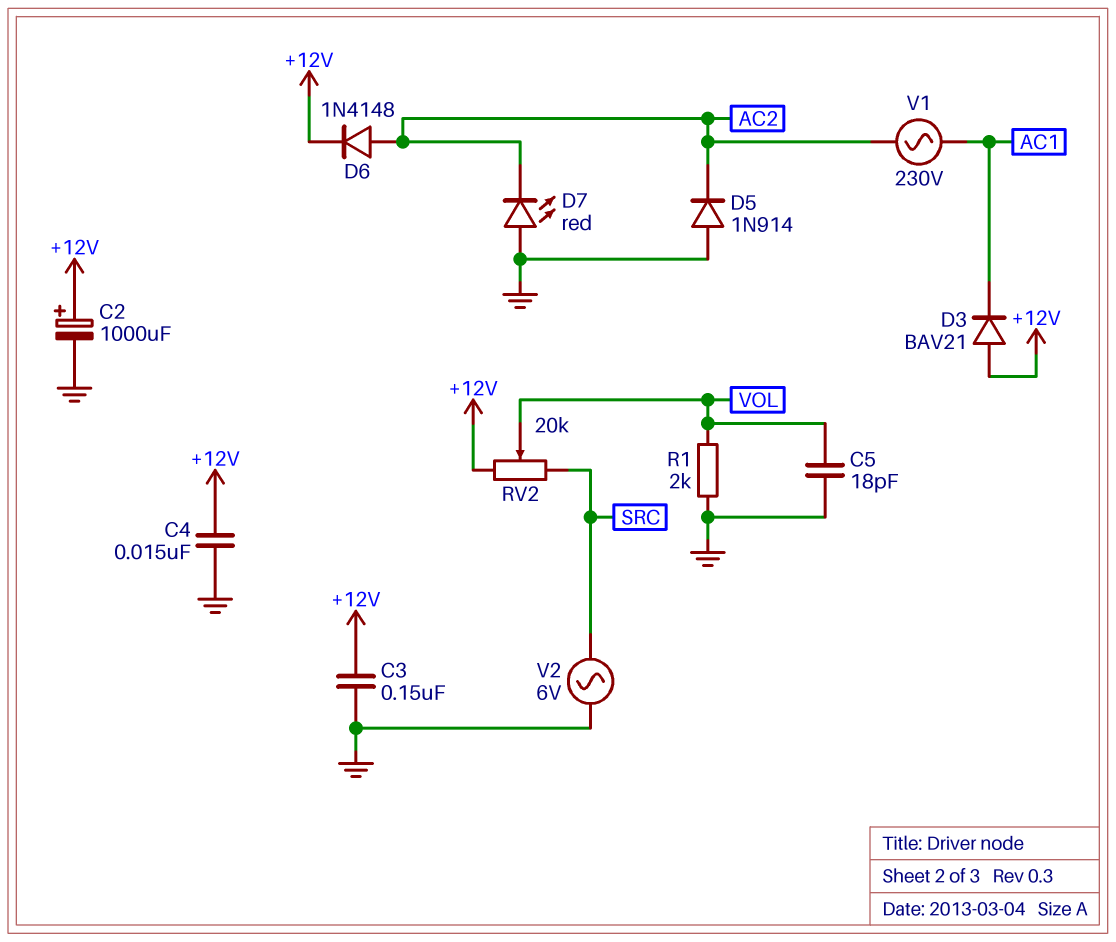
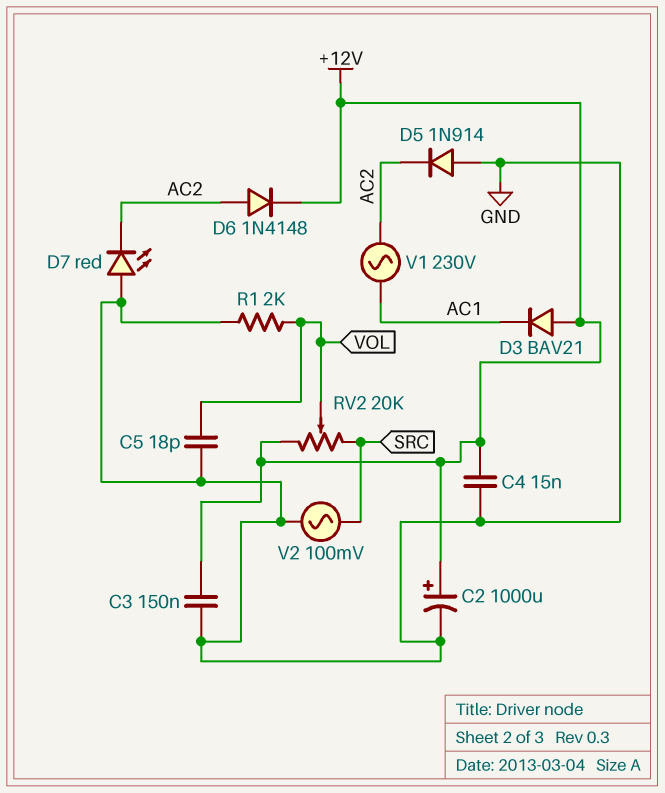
V2: AC 6V (GND, SRC) -> AC 100mV (GND, SRC)

